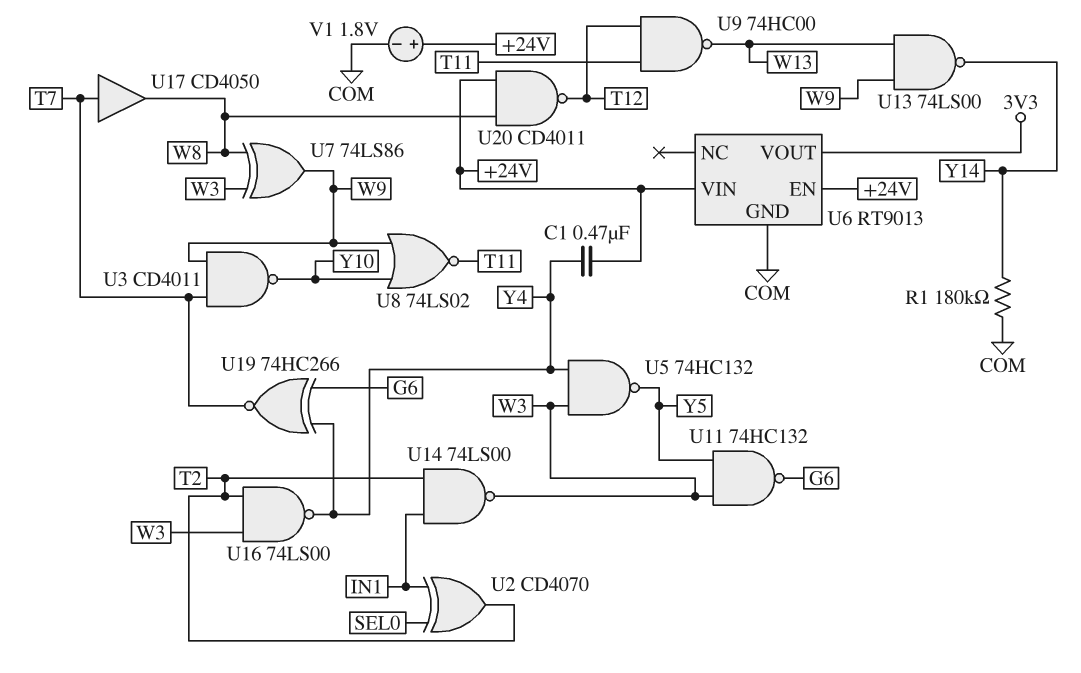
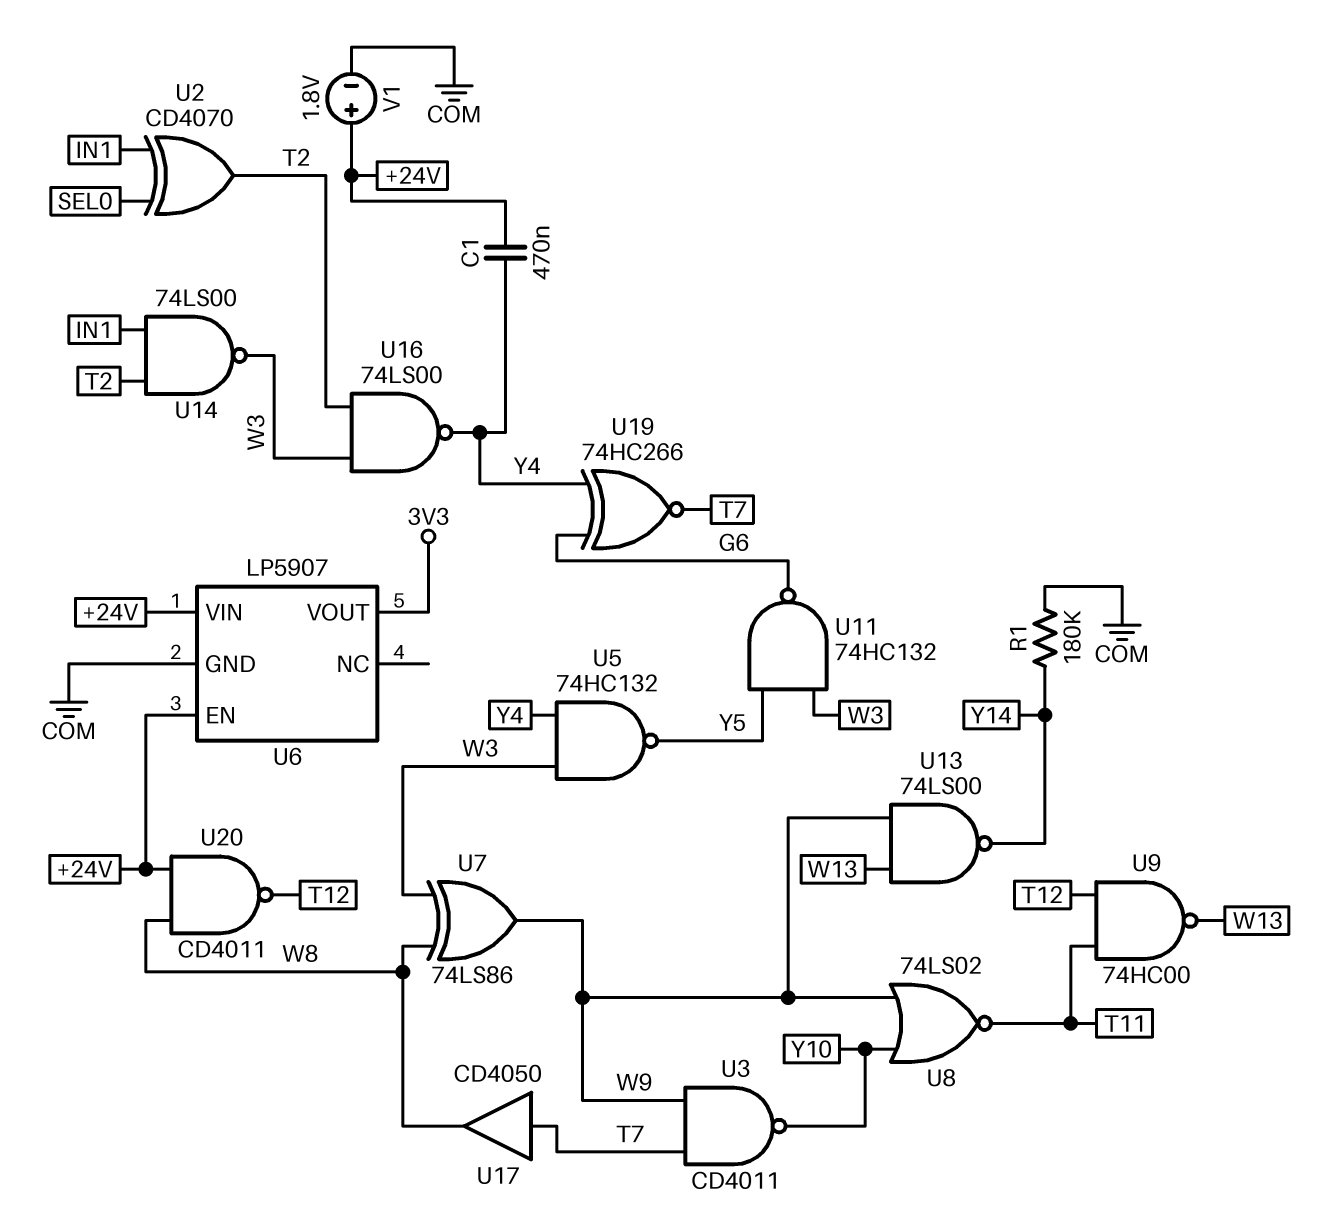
U6: RT9013 -> LP5907

